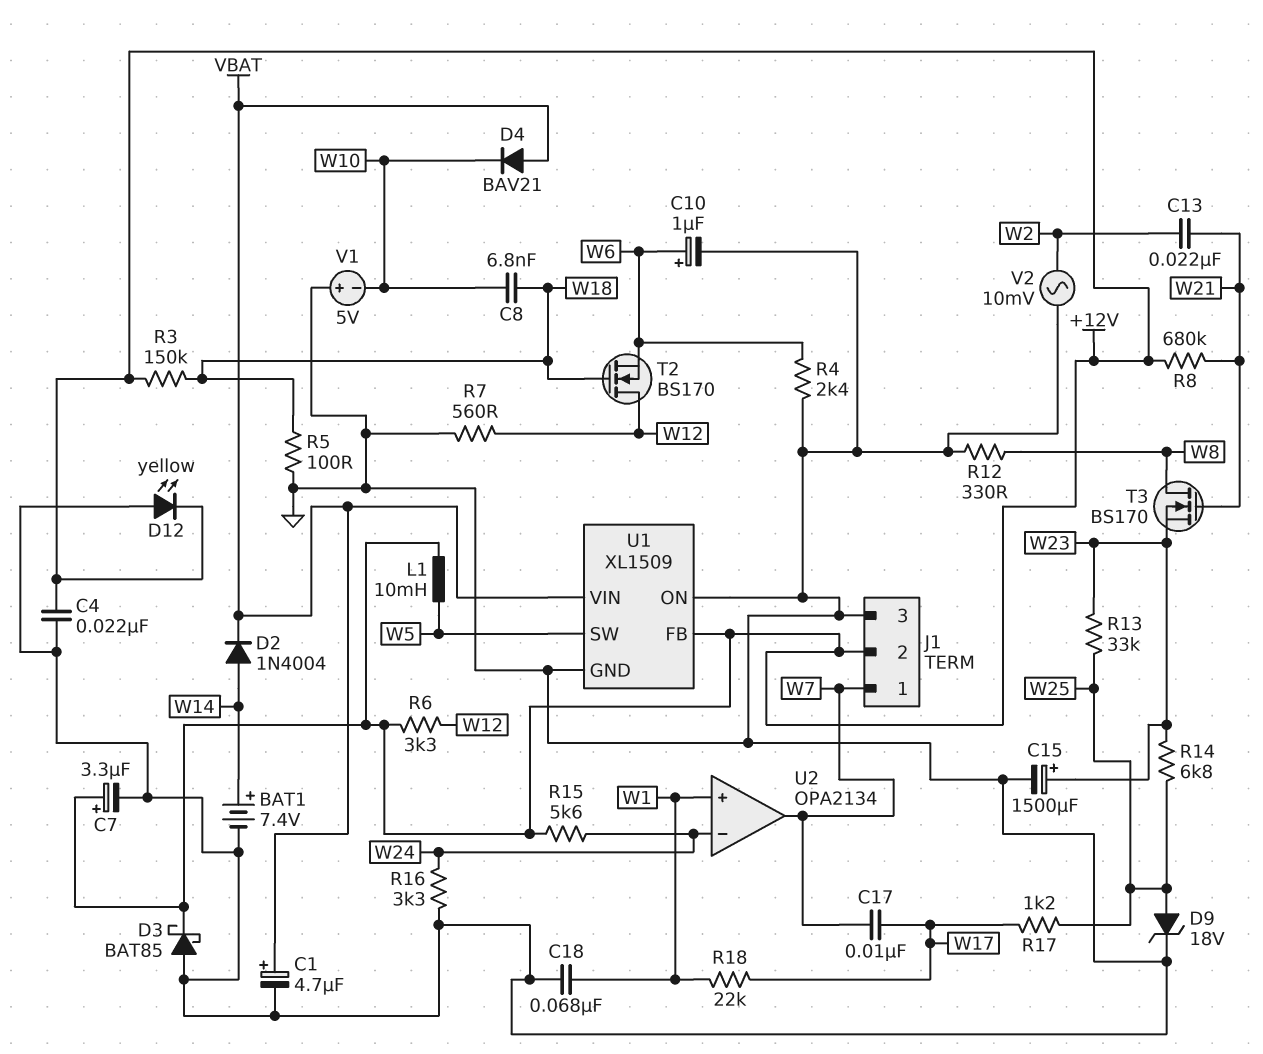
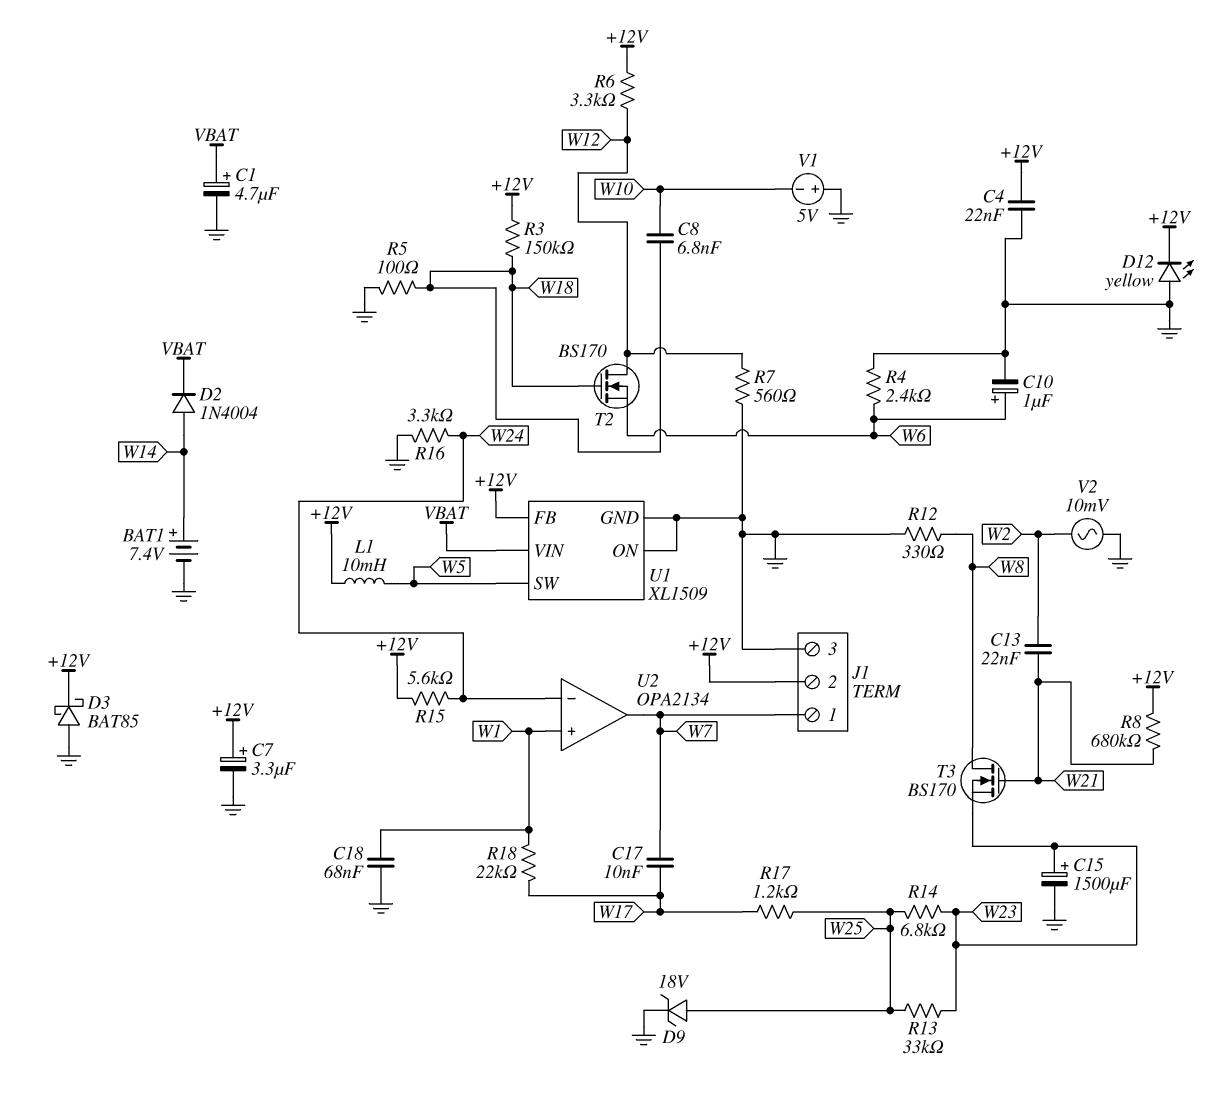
D4: diode BAV21 (A VBAT, K W10) -> none

